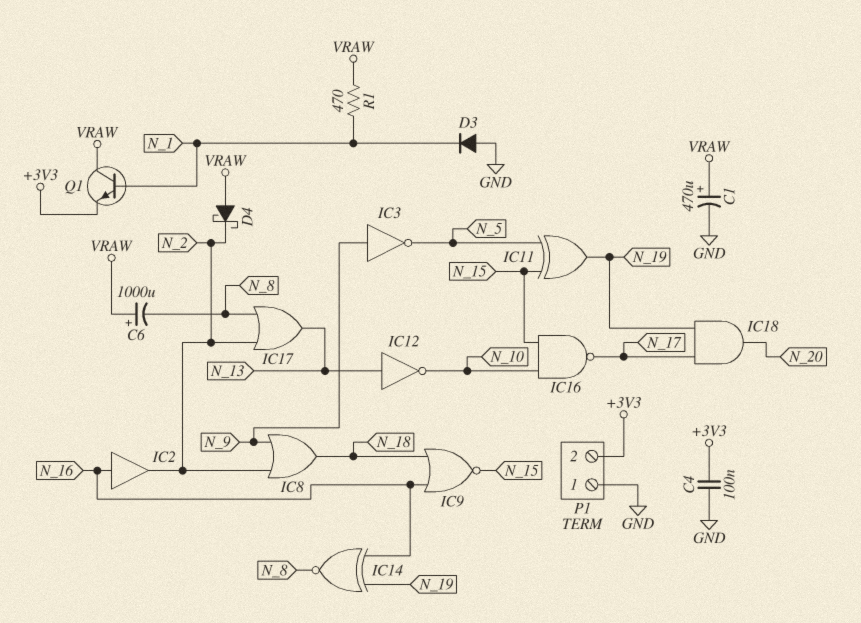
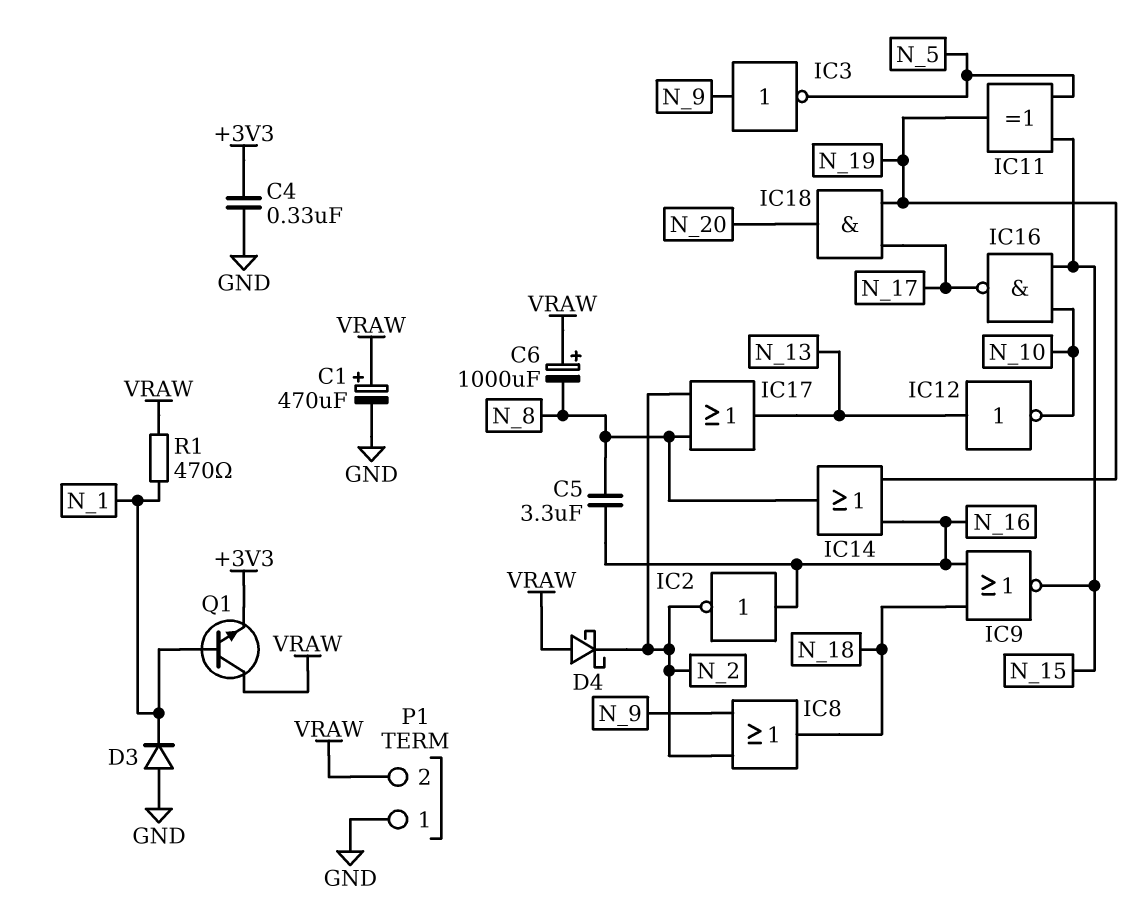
C4: 100nF (+3V3, GND) -> 330nF (+3V3, GND)
C5: none -> 3.3uF (N_8, N_16)
IC2: buffer (in N_16, out N_2) -> NOT (in N_16, out N_2)
IC14: XNOR (in N_16, in N_19, out N_8) -> OR (in N_16, in N_19, out N_8)
P1 pin 2: +3V3 -> VRAW

